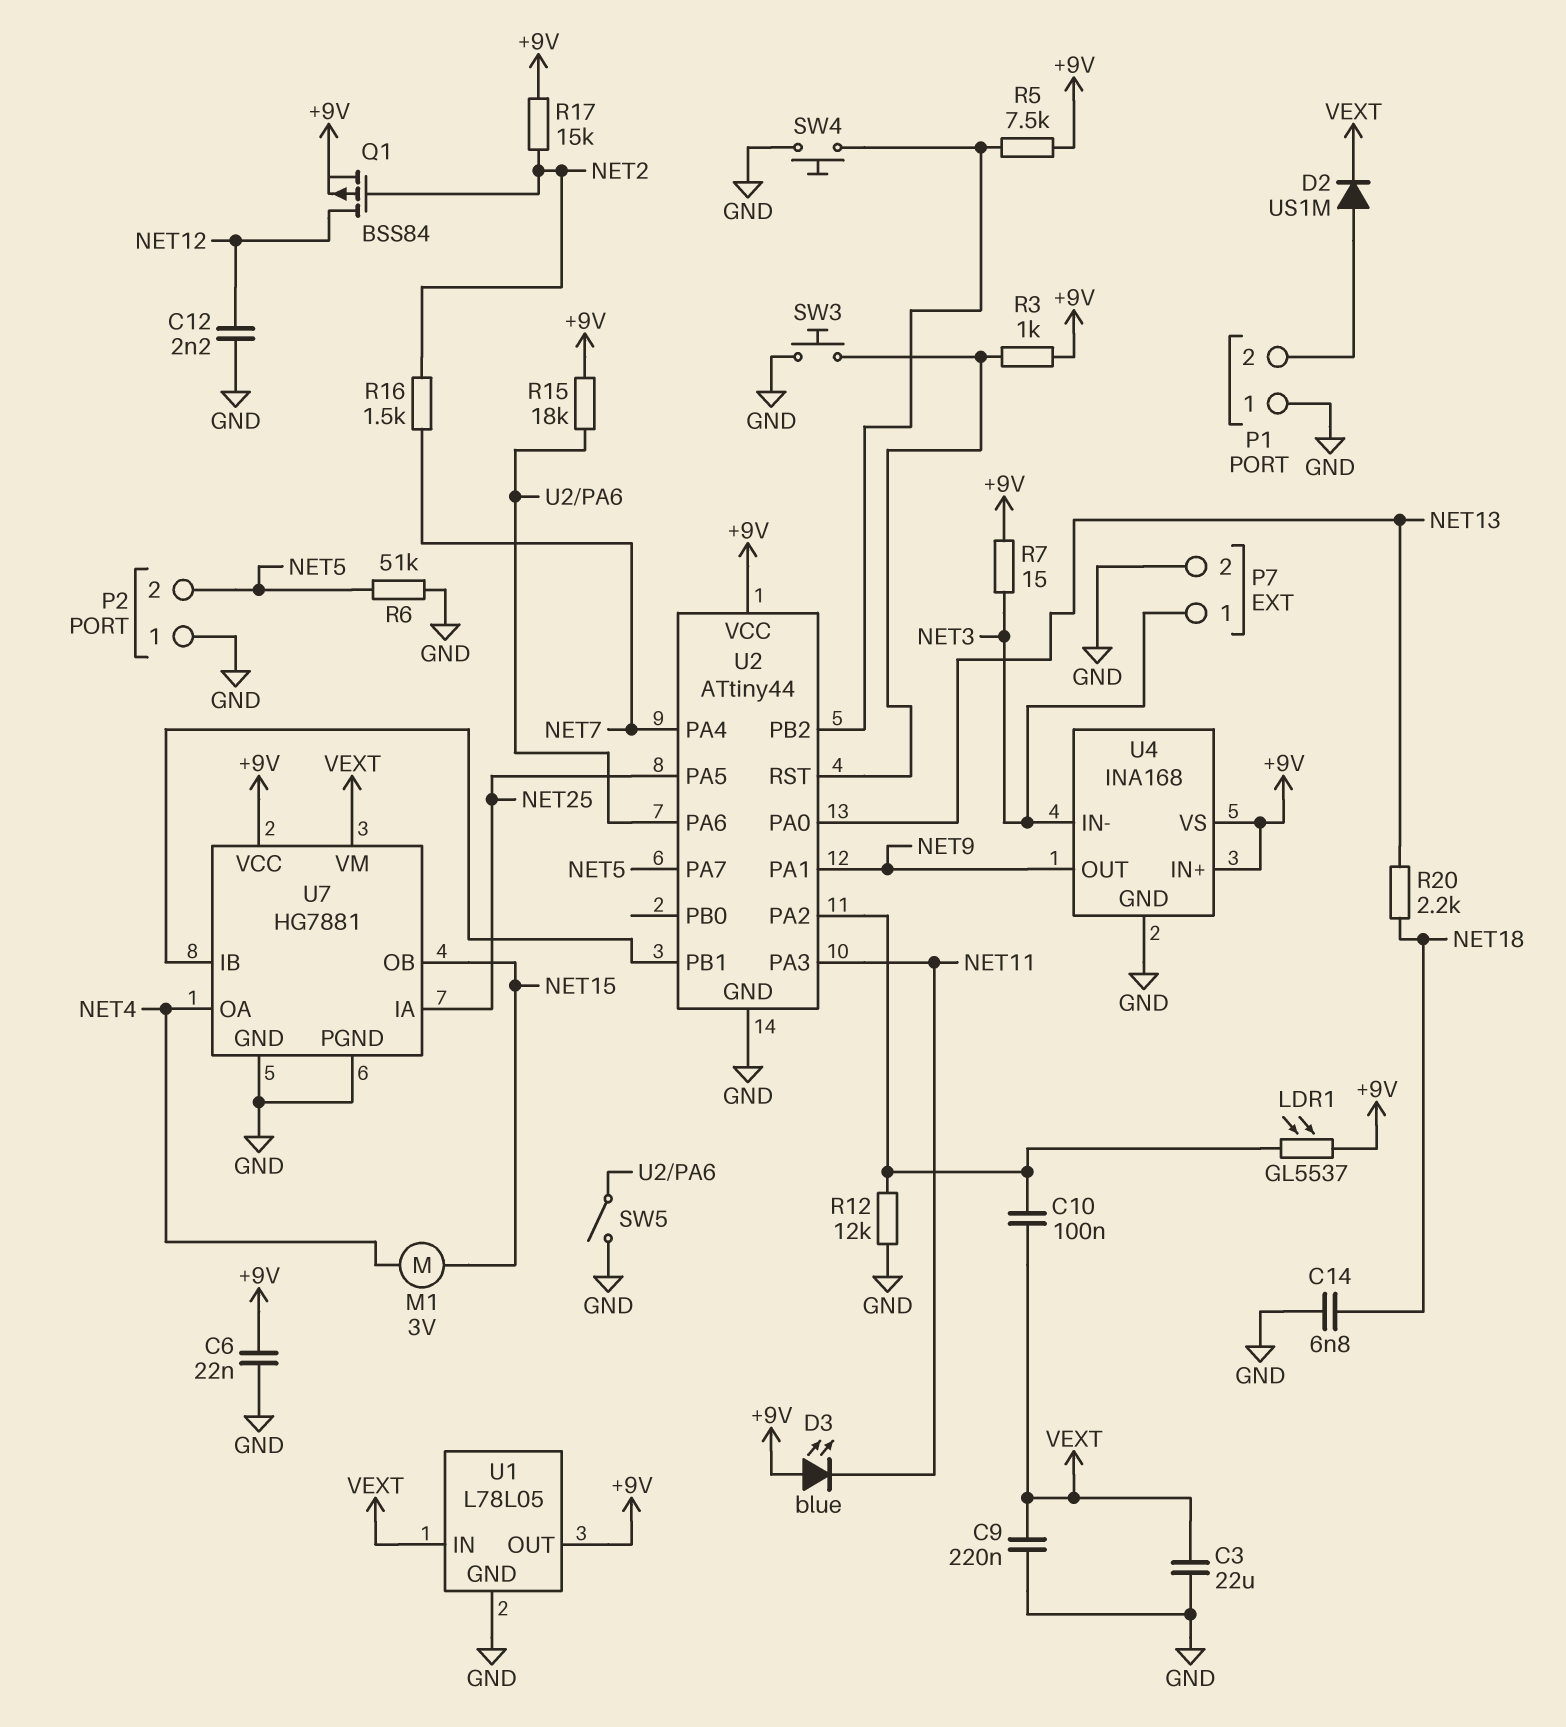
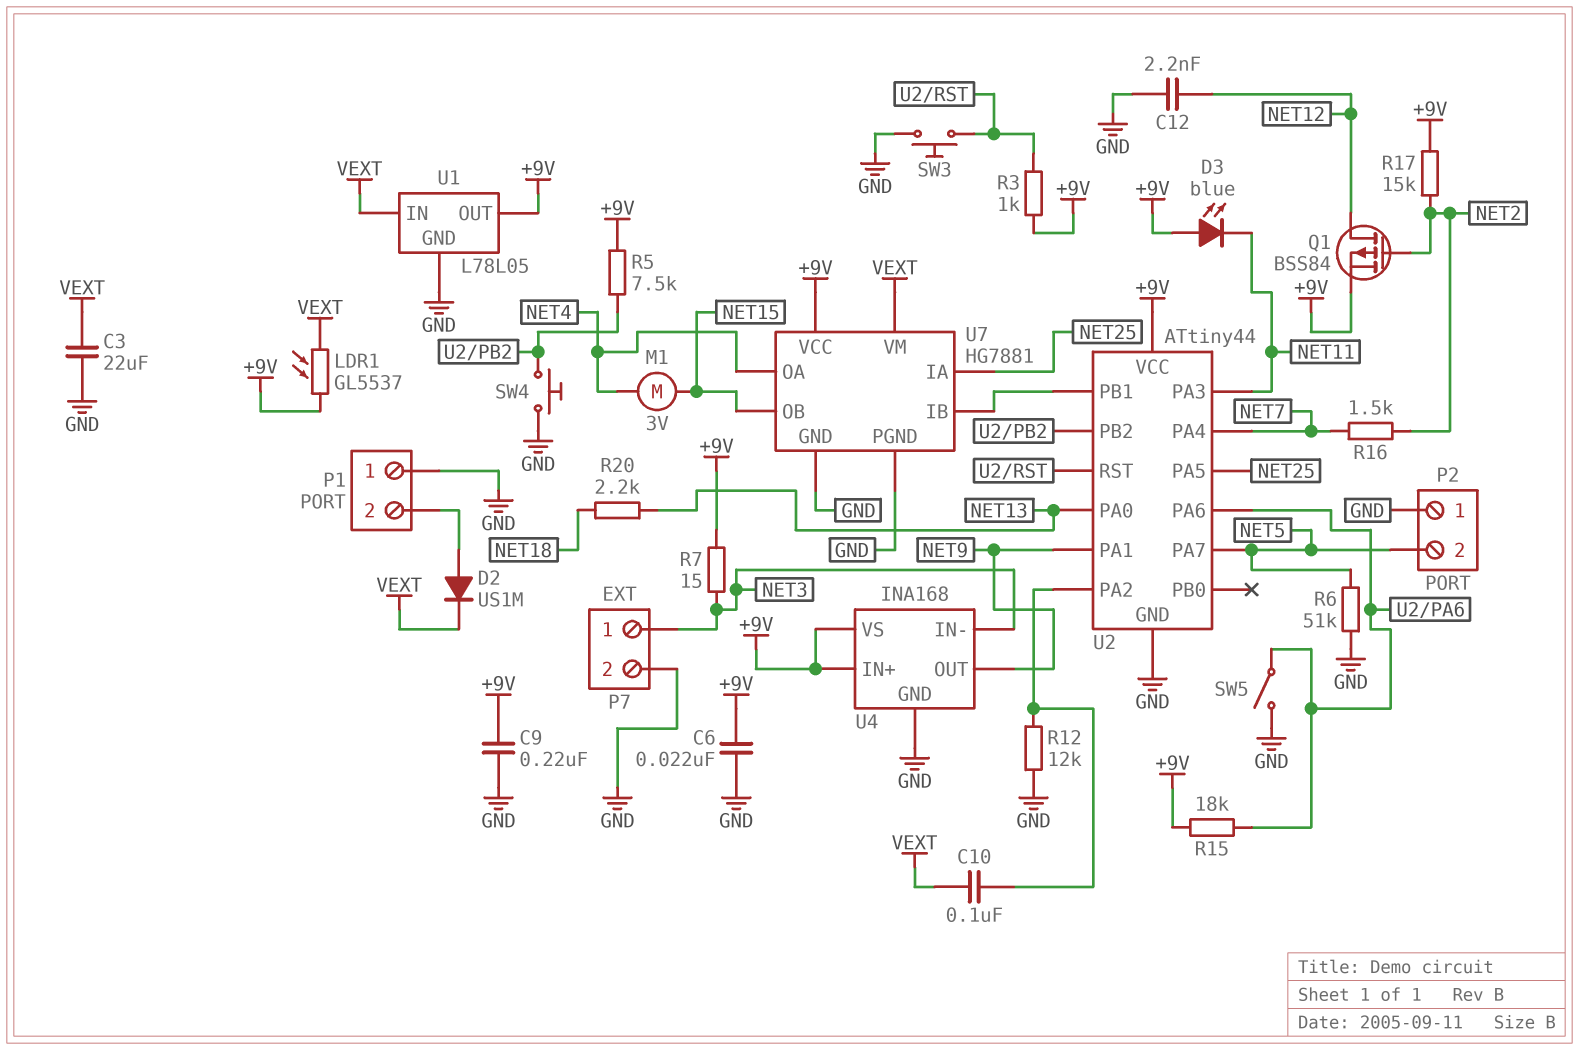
C9: 220nF (GND, VEXT) -> 220nF (+9V, GND)
C14: 6.8nF (GND, NET18) -> none
LDR1: GL5537 (+9V, U2/PA2) -> GL5537 (+9V, VEXT)

